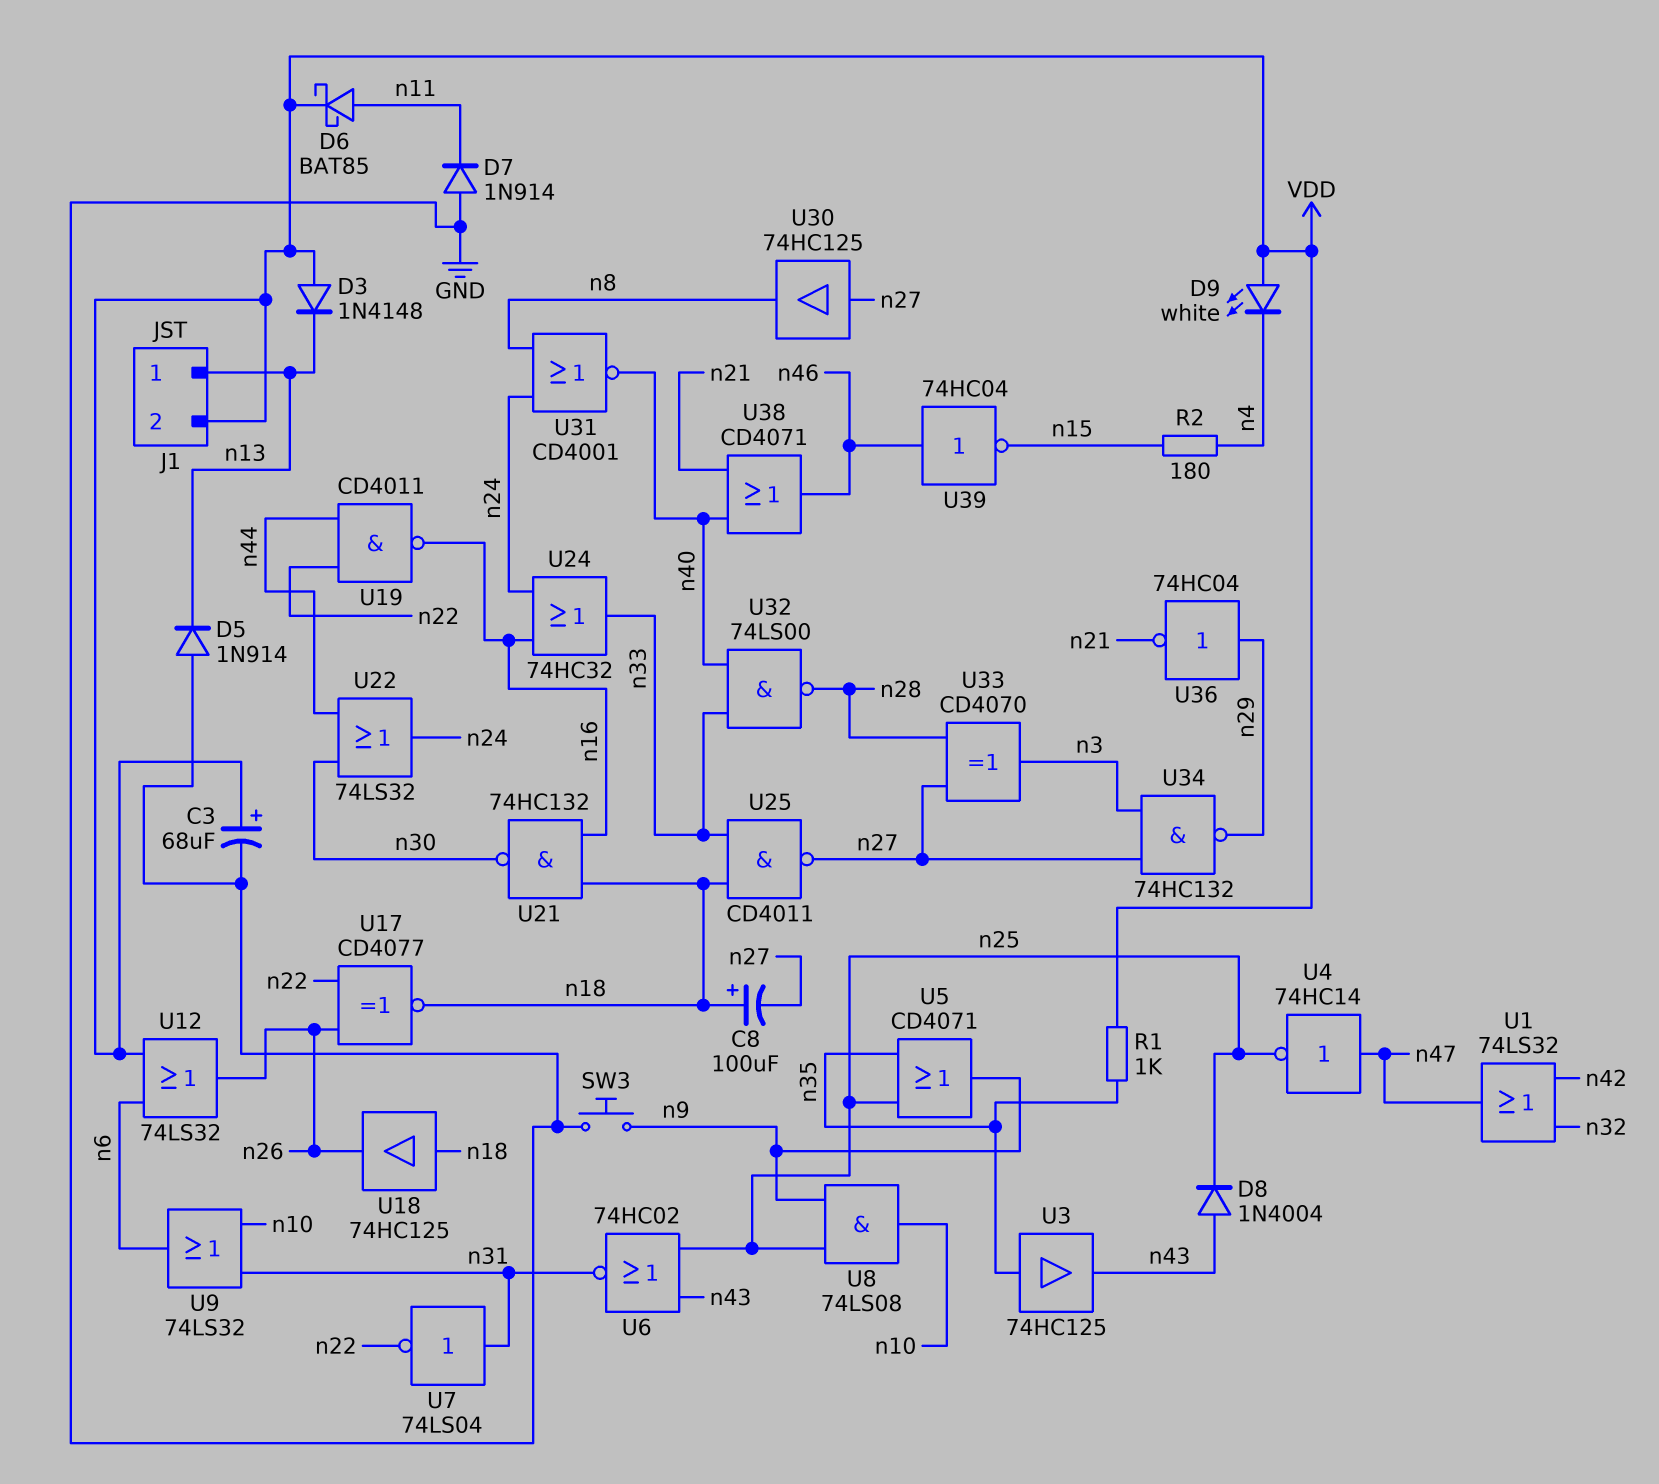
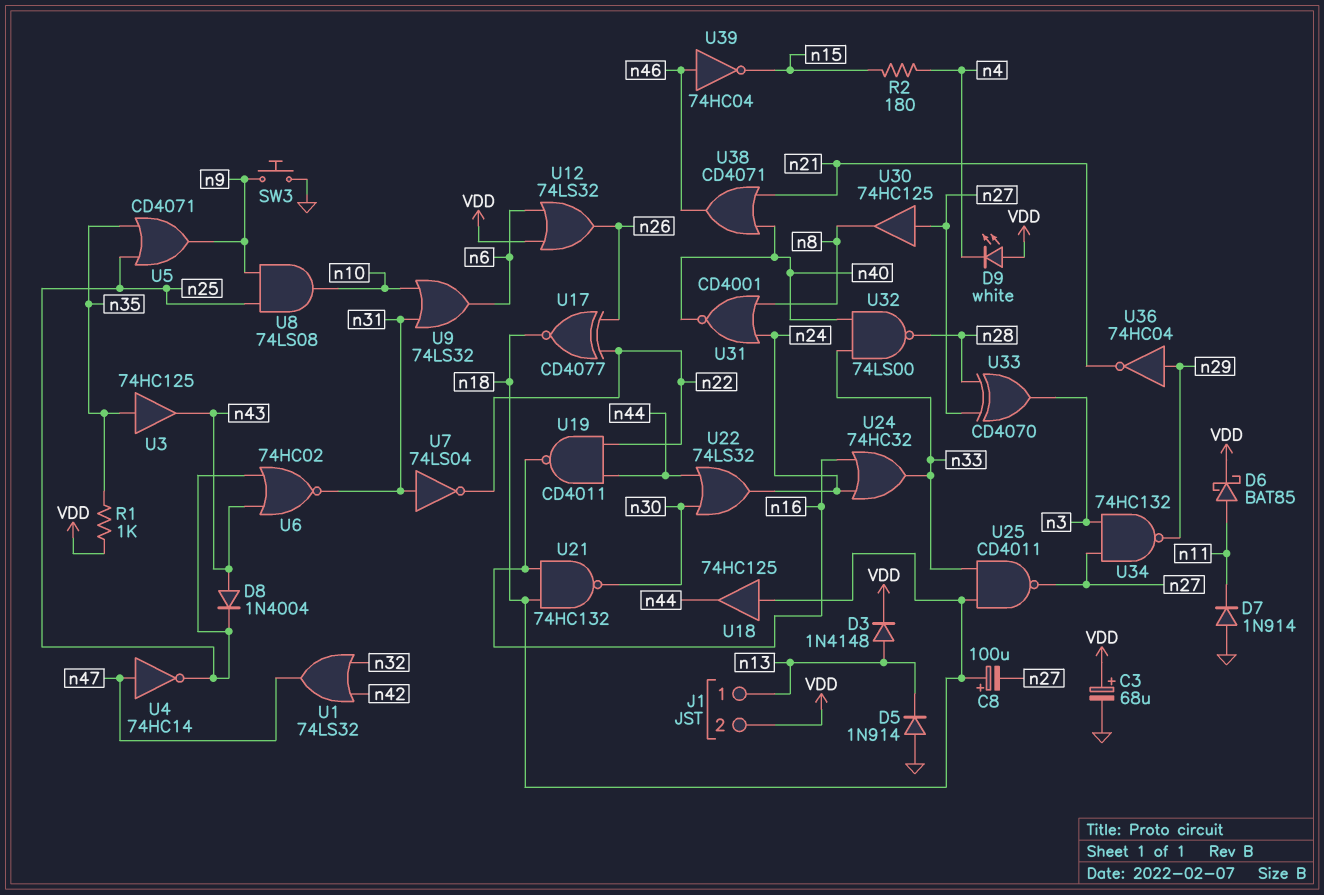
D3: diode 1N4148 (A VDD, K n13) -> diode 1N4148 (A n13, K VDD)
U18: buffer 74HC125 (in n18, out n26) -> buffer 74HC125 (in n18, out n44)

